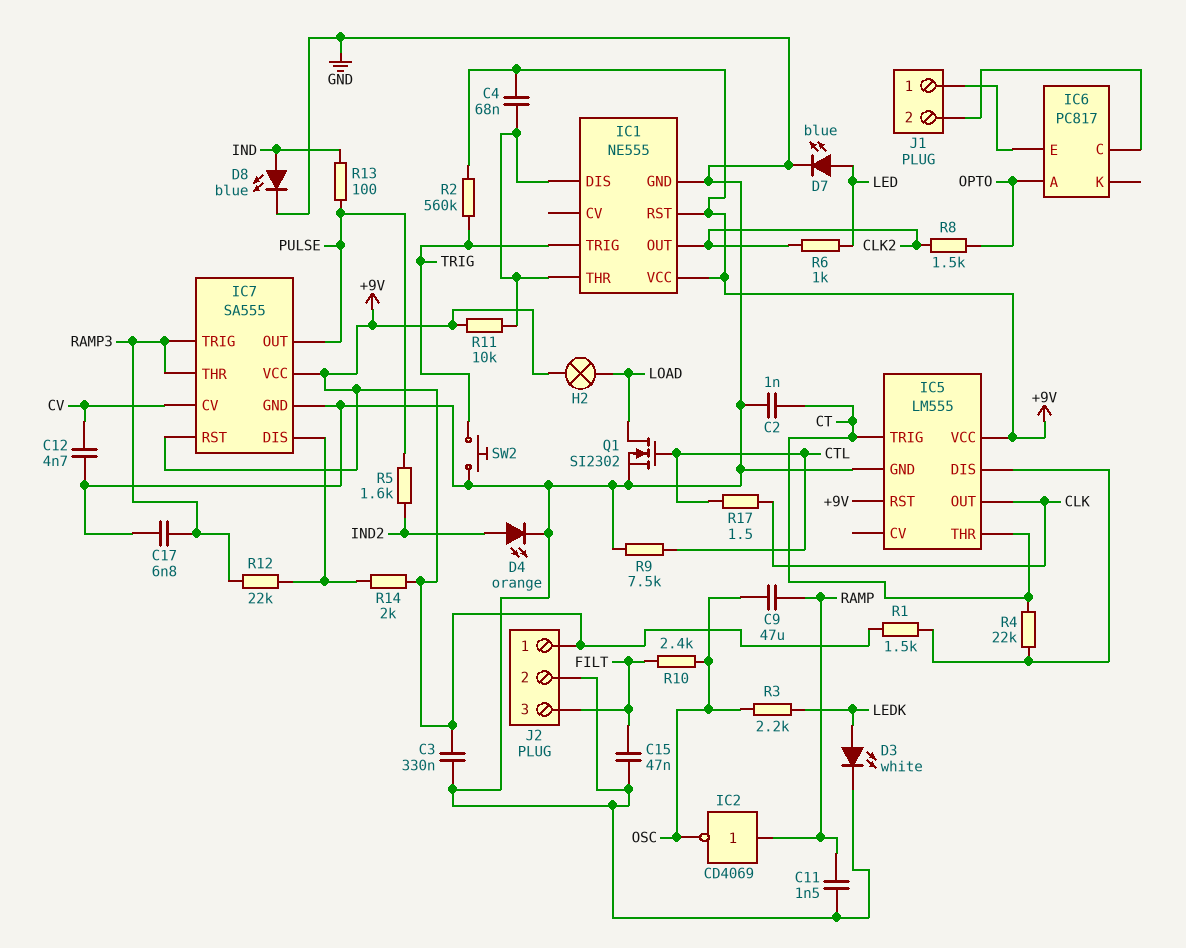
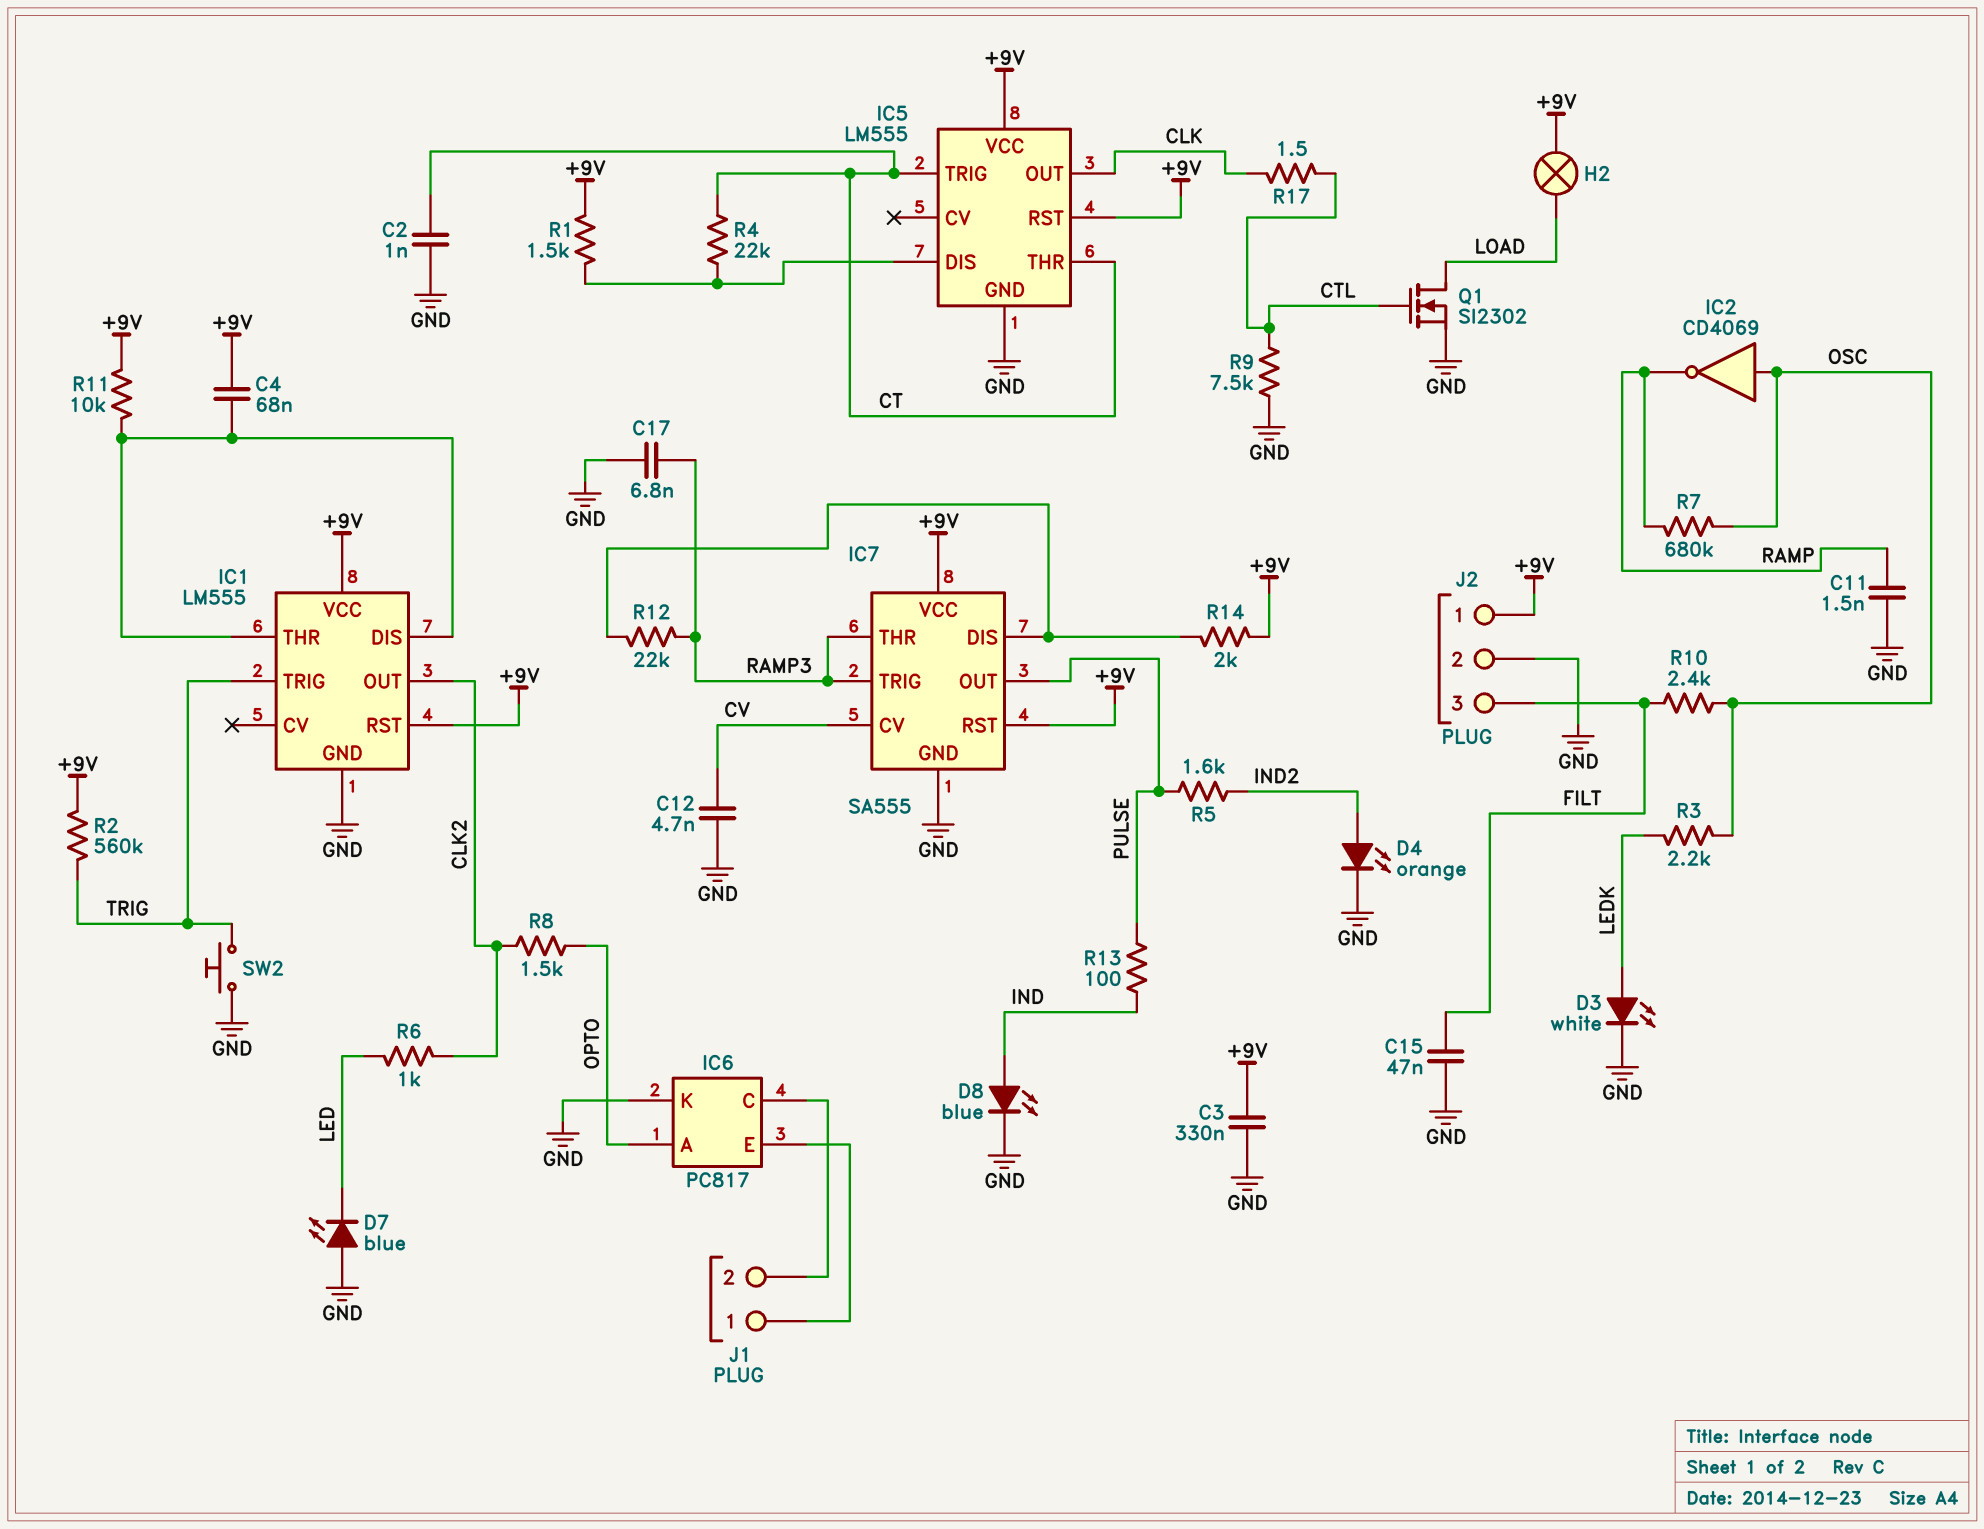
C9: 47uF (OSC, RAMP) -> none
D7: LED blue (A LED, K GND) -> LED blue (A GND, K LED)
IC1: NE555 -> LM555
IC2: NOT CD4069 (in RAMP, out OSC) -> NOT CD4069 (in OSC, out RAMP)
IC6 pin K: none -> GND
R7: none -> 680k (OSC, RAMP)

